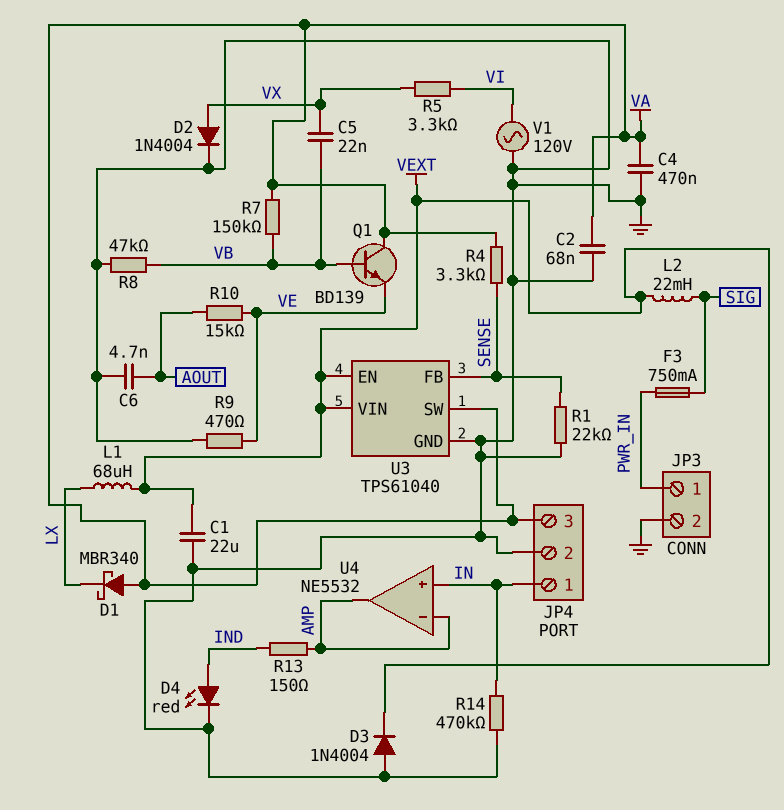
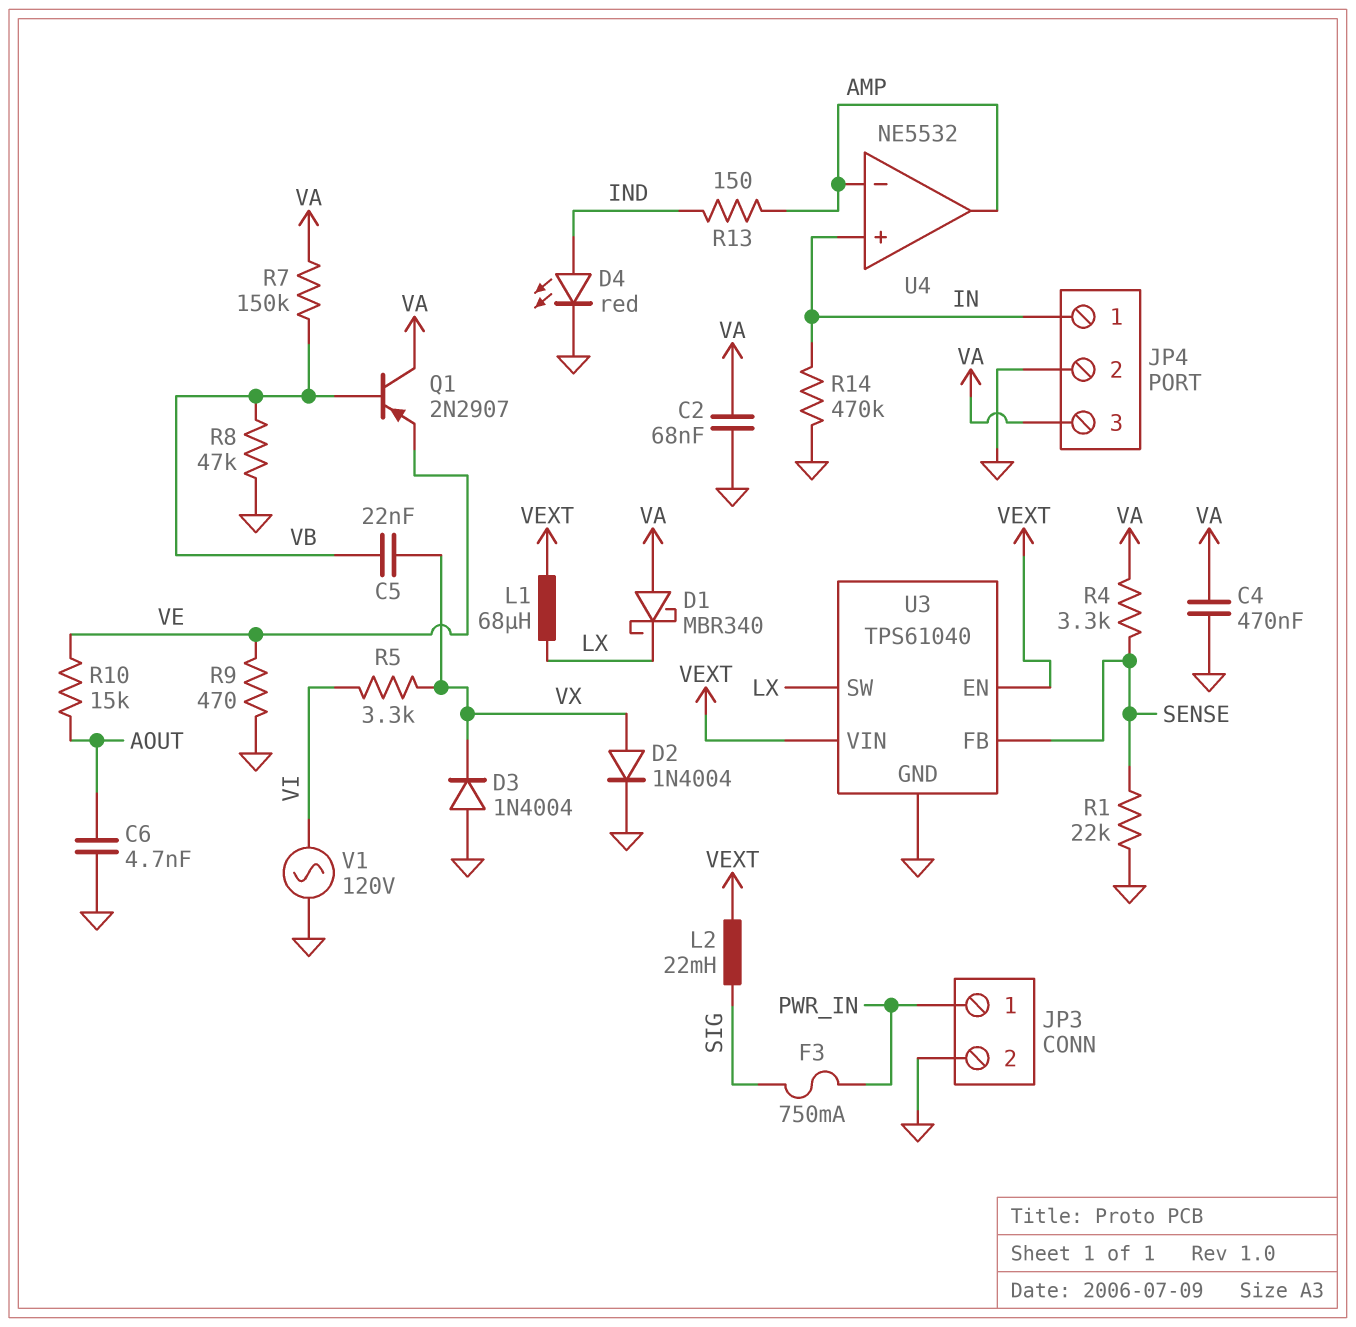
C1: 22uF (GND, VEXT) -> none
D3: diode 1N4004 (A GND, K VEXT) -> diode 1N4004 (A GND, K VX)
Q1: NPN BD139 (B VB, C VA, E VE) -> PNP 2N2907 (B VB, C VA, E VE)
U3 pin SW: VA -> LX

